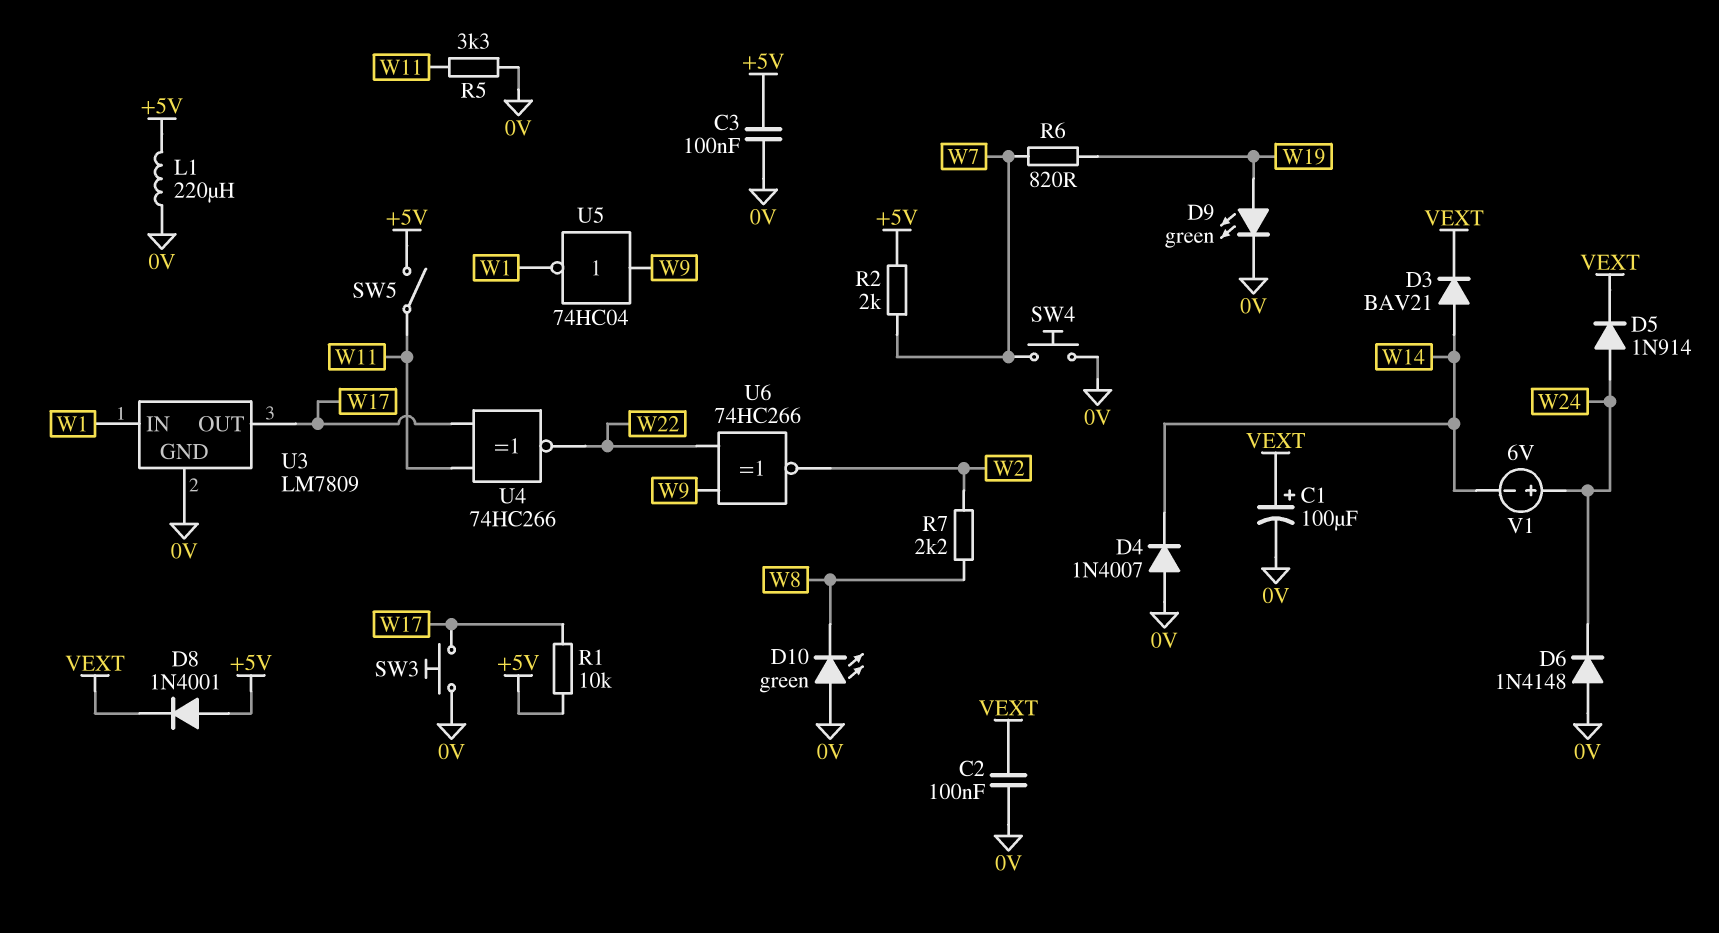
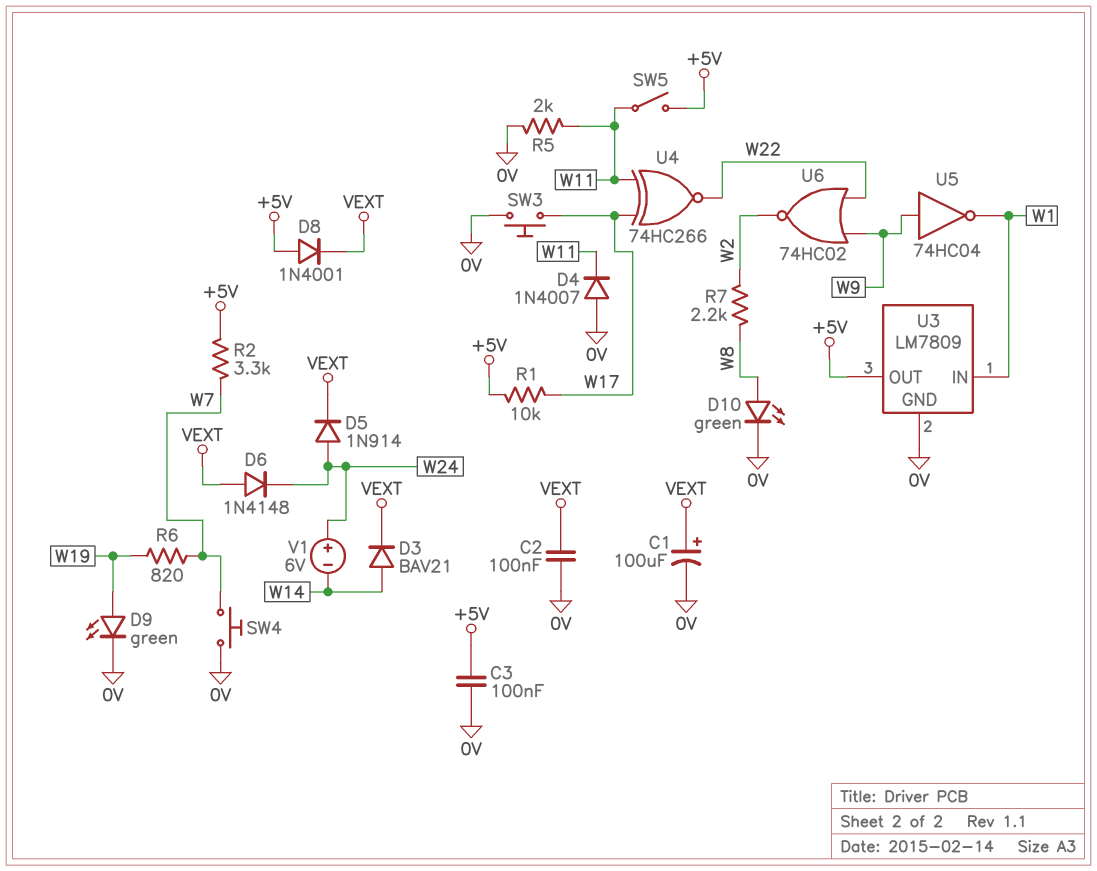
D4: diode 1N4007 (A 0V, K W14) -> diode 1N4007 (A 0V, K W11)
D6: diode 1N4148 (A 0V, K W24) -> diode 1N4148 (A VEXT, K W24)
D10: LED green (A 0V, K W8) -> LED green (A W8, K 0V)
L1: 220uH (+5V, 0V) -> none
R2: 2k (+5V, W7) -> 3.3k (+5V, W7)
R5: 3.3k (0V, W11) -> 2k (0V, W11)
U3 pin OUT: W17 -> +5V
U6: XNOR 74HC266 (in W9, in W22, out W2) -> NOR 74HC02 (in W9, in W22, out W2)

